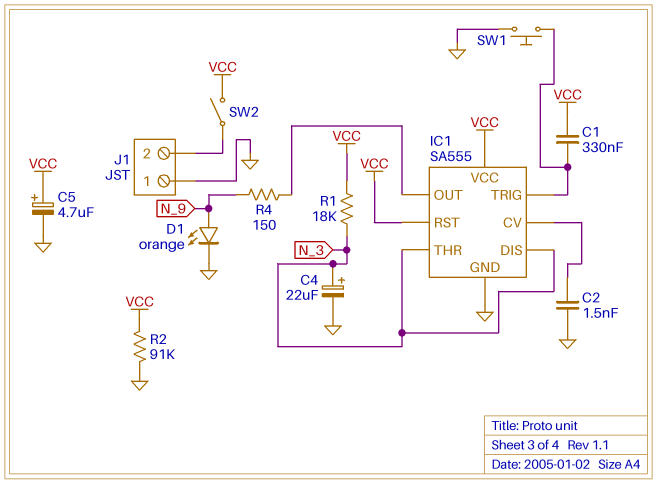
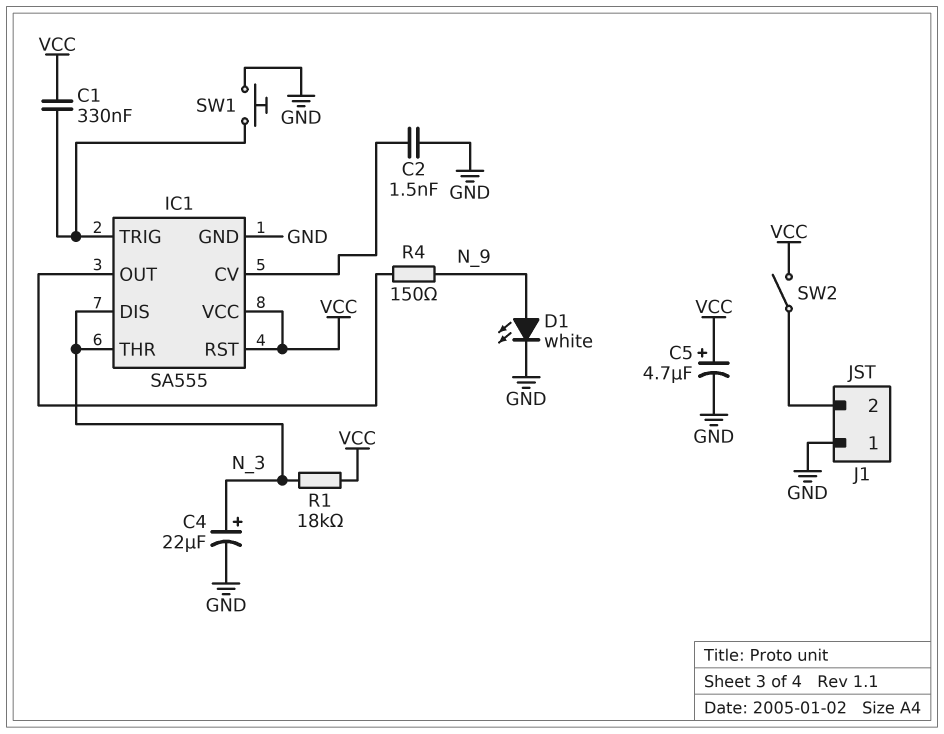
D1: LED orange (A N_9, K GND) -> LED white (A N_9, K GND)
R2: 91k (GND, VCC) -> none

